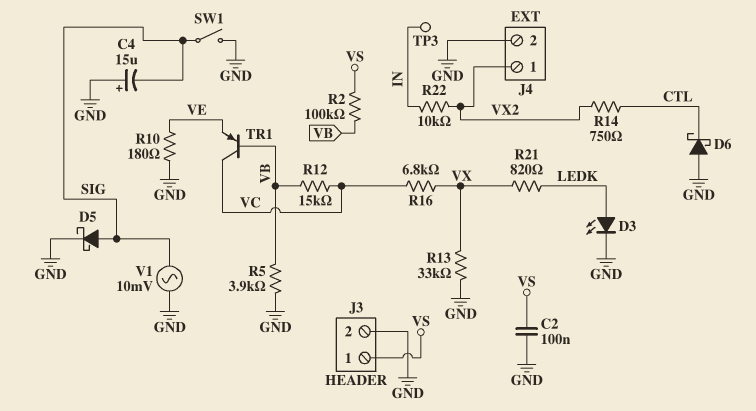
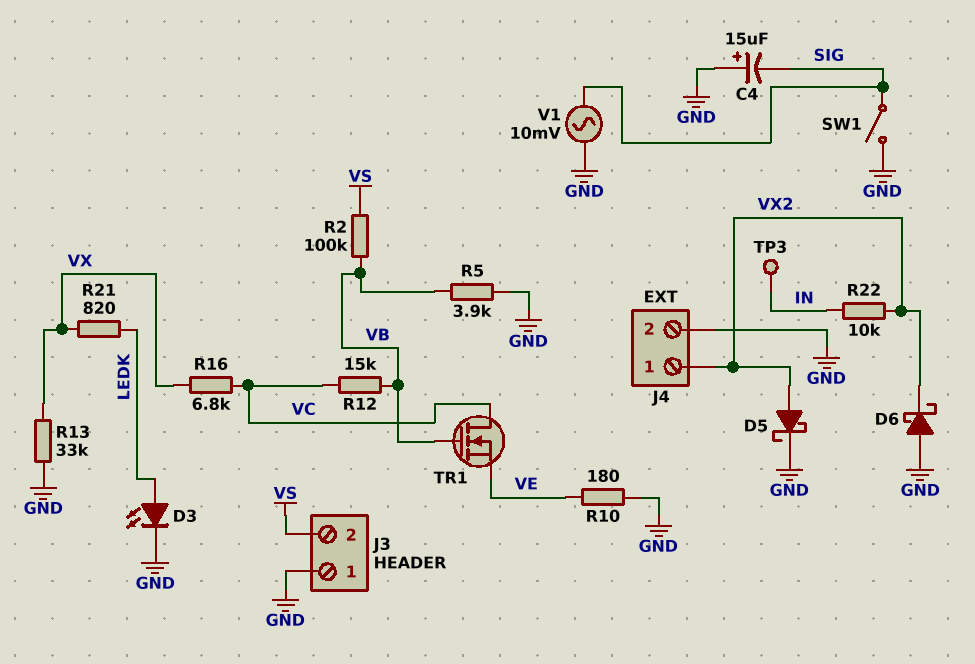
C2: 100nF (GND, VS) -> none
D5: schottky (A SIG, K GND) -> schottky (A VX2, K GND)
D6: schottky (A GND, K CTL) -> schottky (A GND, K VX2)
J3 pin 1: VS -> GND
J3 pin 2: GND -> VS
R14: 750 (CTL, VX2) -> none
TR1: PNP (B VB, C VC, E VE) -> NMOS (G VB, D VC, S VE)

